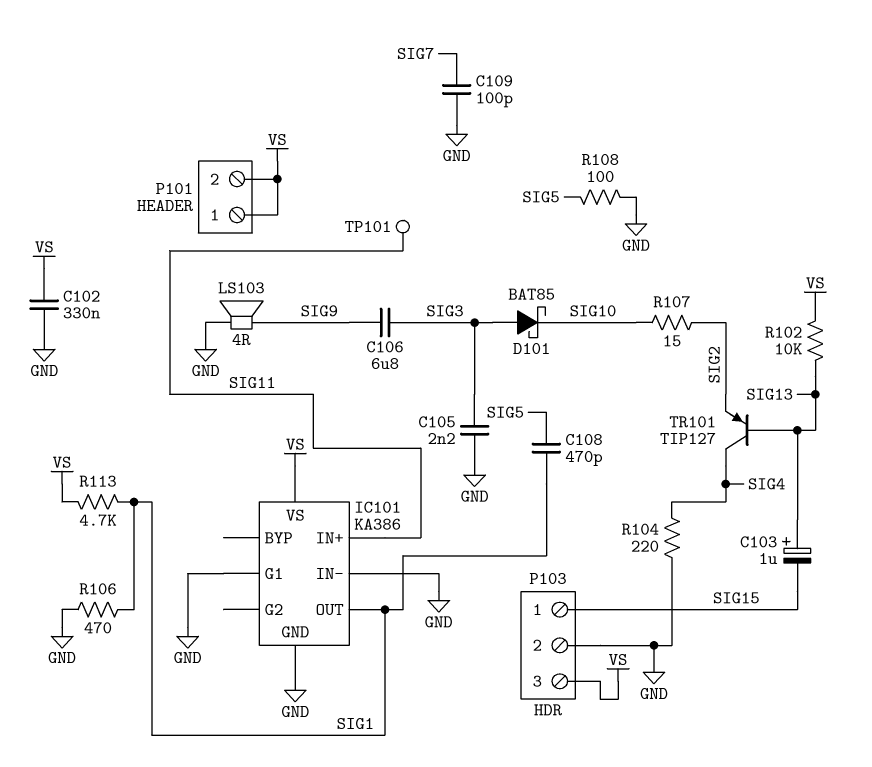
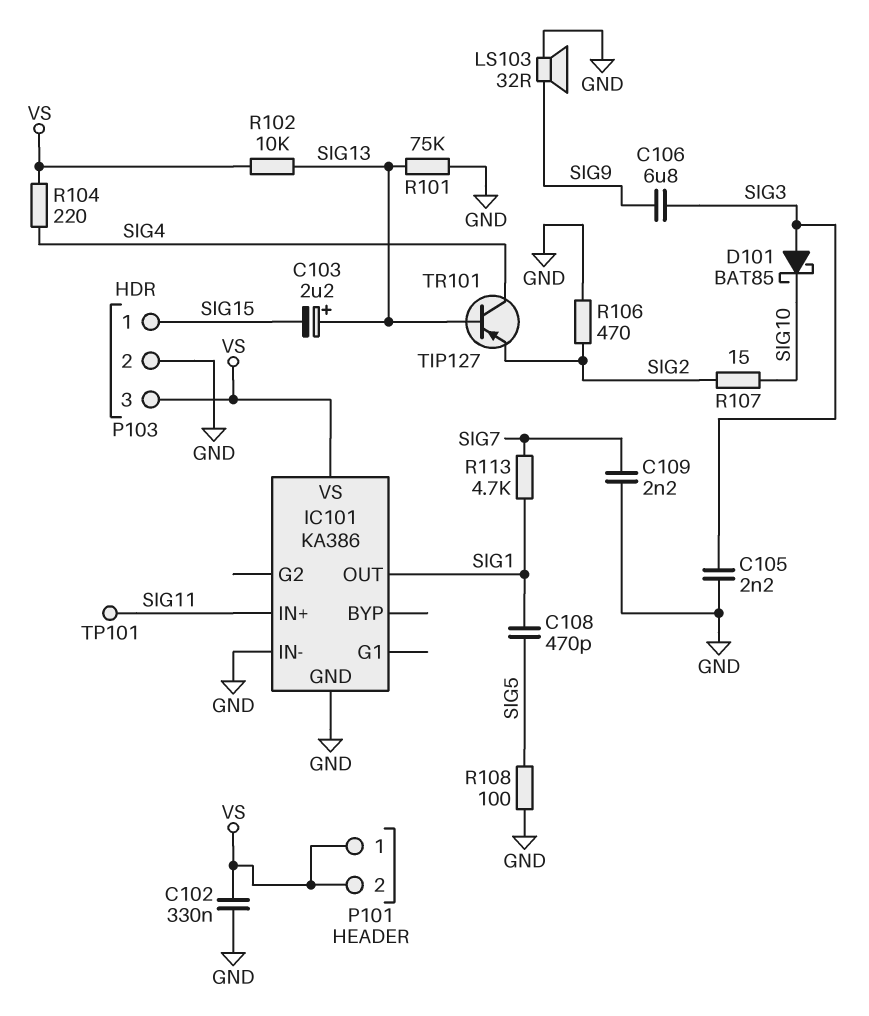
C103: 1uF (plus SIG13, minus SIG15) -> 2.2uF (plus SIG13, minus SIG15)
C109: 100pF (GND, SIG7) -> 2.2nF (GND, SIG7)
IC101 pin G1: GND -> none
LS103: speaker 4R (GND, SIG9) -> speaker 32R (GND, SIG9)
R101: none -> 75k (GND, SIG13)
R104: 220 (GND, SIG4) -> 220 (SIG4, VS)
R106: 470 (GND, SIG1) -> 470 (GND, SIG2)
R113: 4.7k (SIG1, VS) -> 4.7k (SIG1, SIG7)

